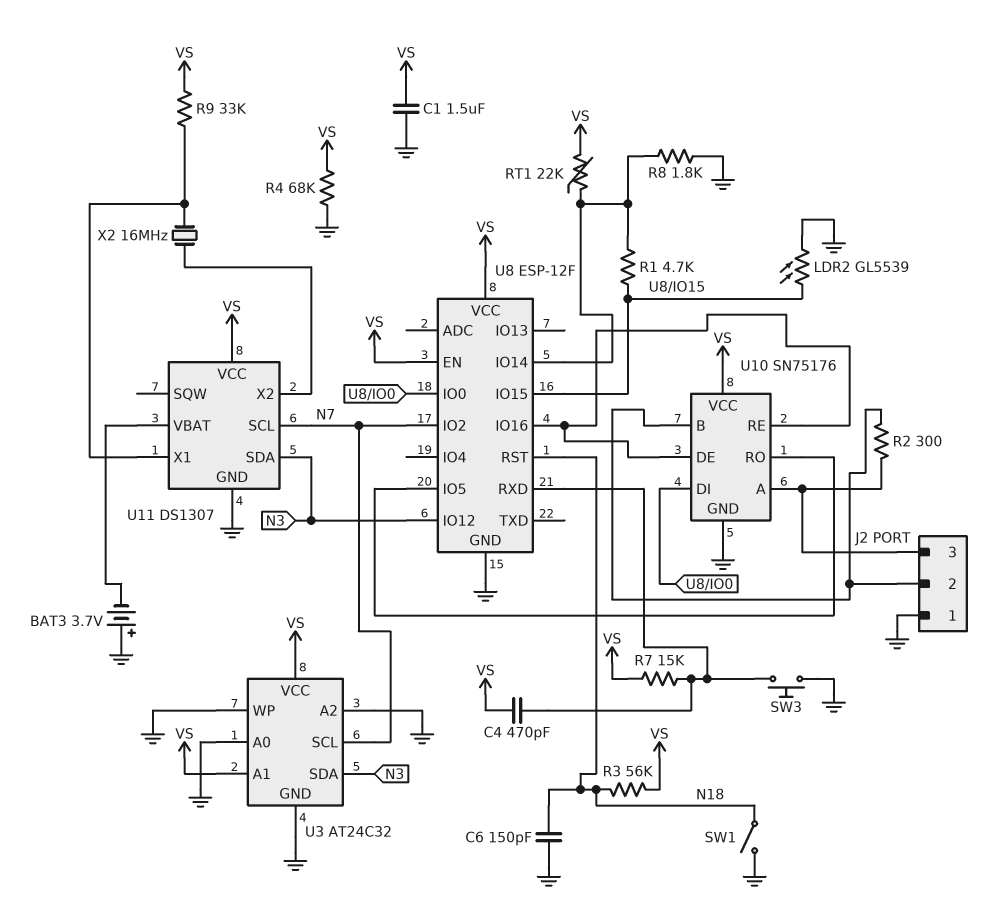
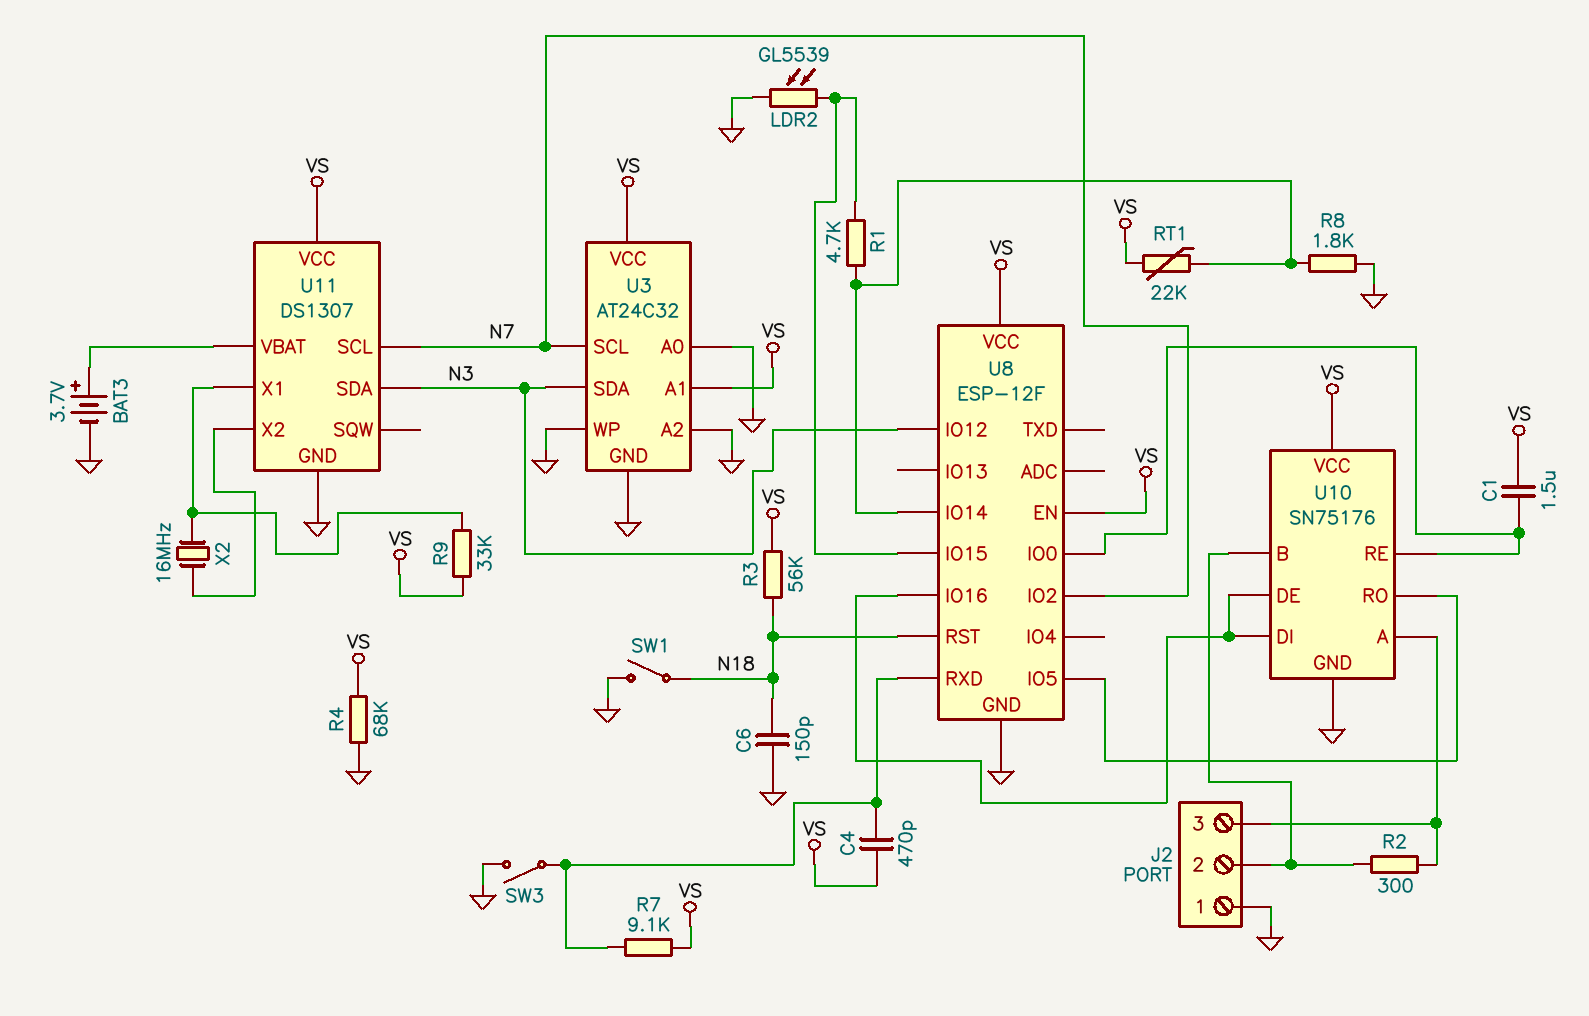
BAT3: 3.7V (plus GND, minus U11/VBAT) -> 3.7V (plus U11/VBAT, minus GND)
C1: 1.5uF (GND, VS) -> 1.5uF (U8/IO0, VS)
R7: 15k (U8/RXD, VS) -> 9.1k (U8/RXD, VS)
SW3: button (GND, U8/RXD) -> switch (GND, U8/RXD)
U10 pin DI: U8/IO0 -> U8/IO16
U10 pin RE: U8/IO16 -> U8/IO0

